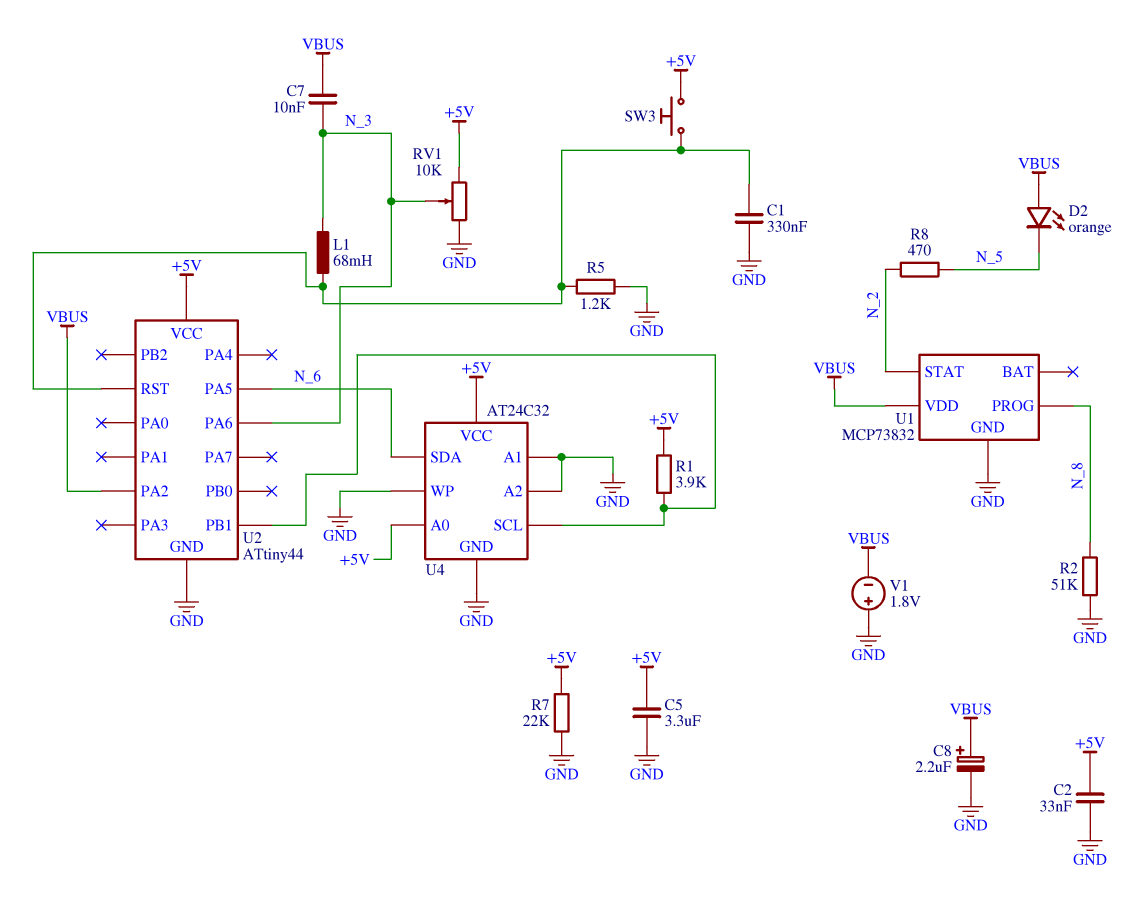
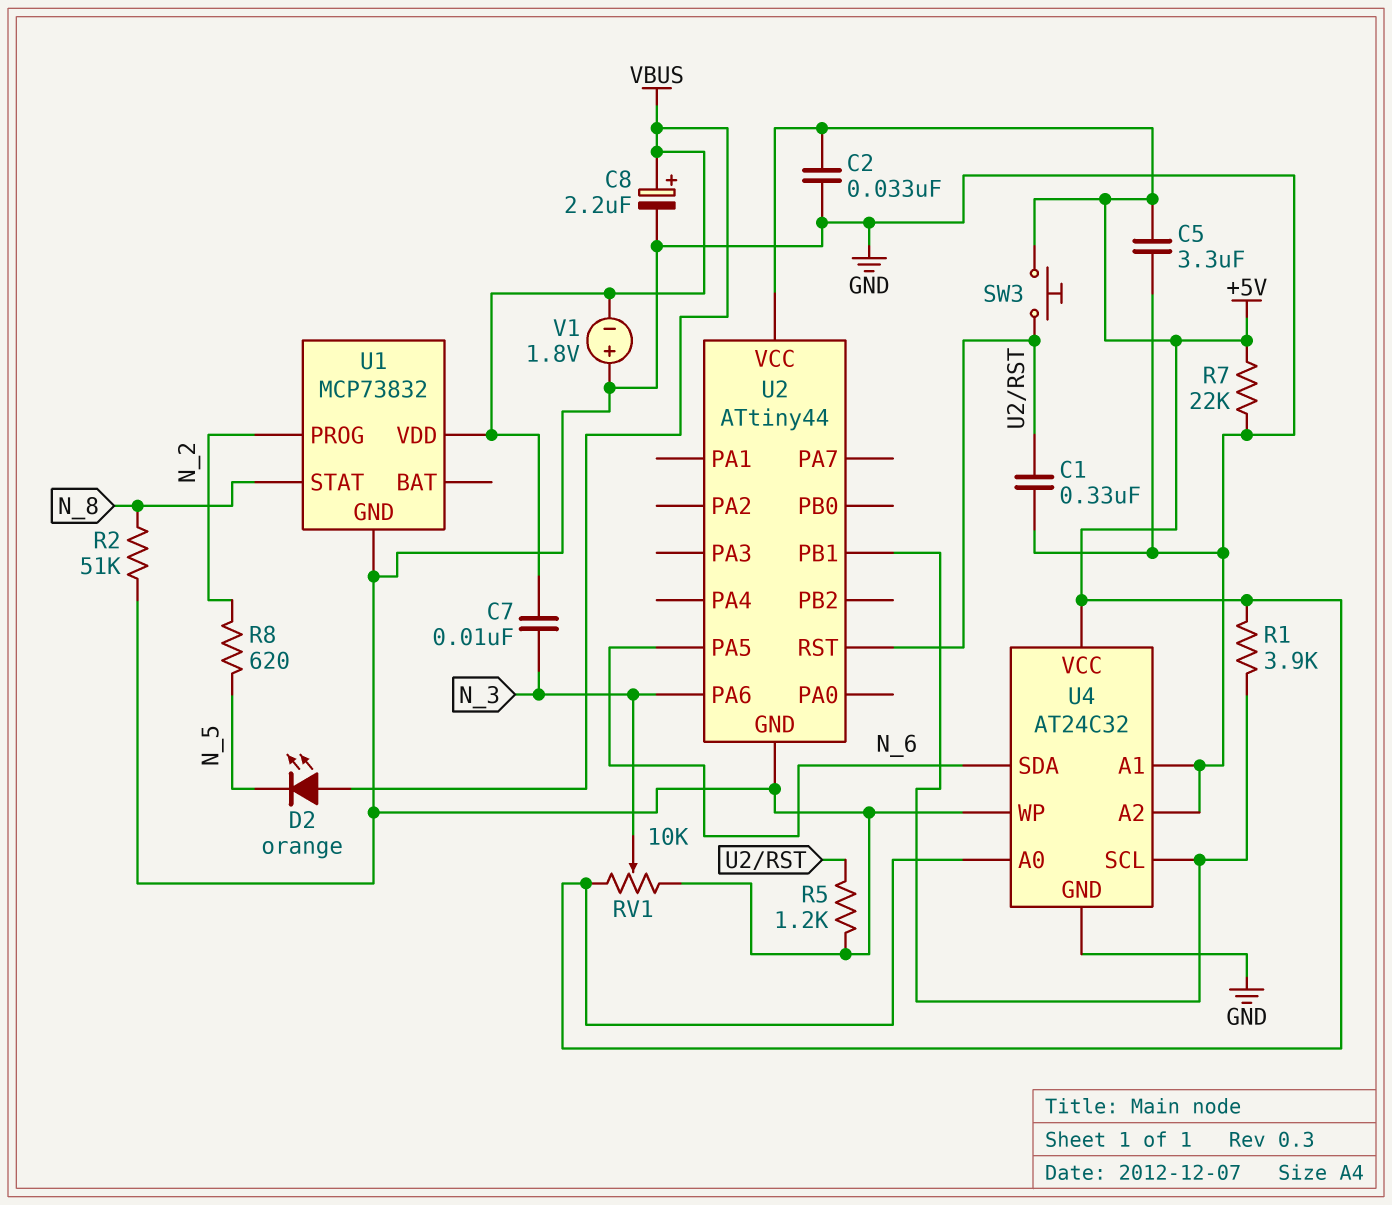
L1: 68mH (N_3, U2/RST) -> none
R8: 470 (N_2, N_5) -> 620 (N_2, N_5)
U1 pin PROG: N_8 -> N_2
U1 pin STAT: N_2 -> N_8
U2 pin PA2: VBUS -> none

